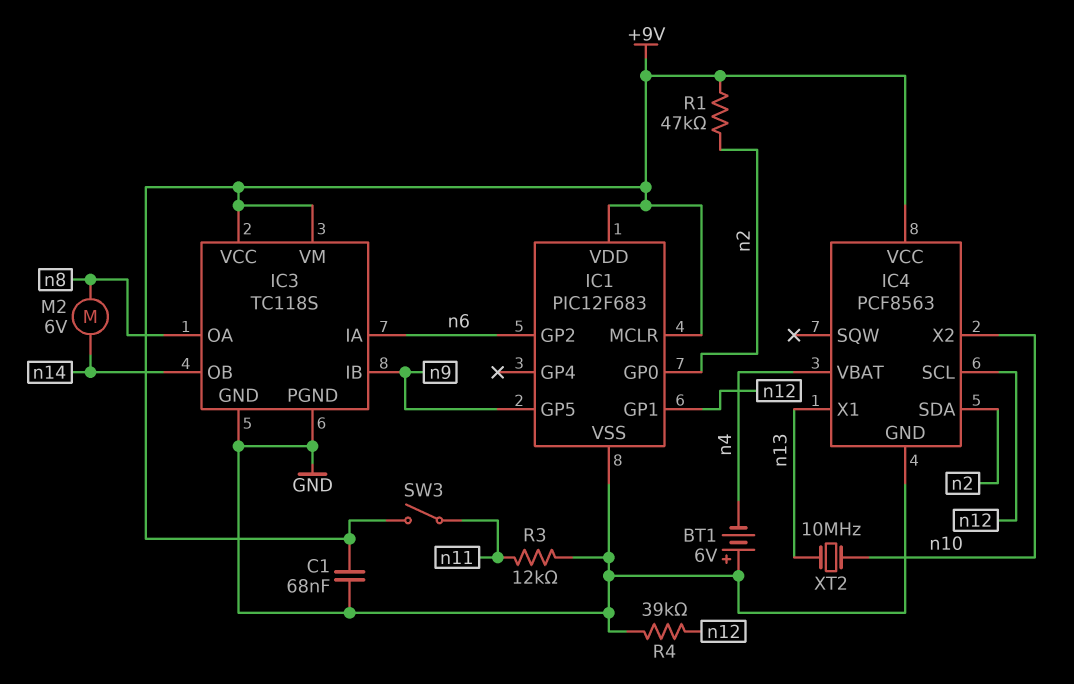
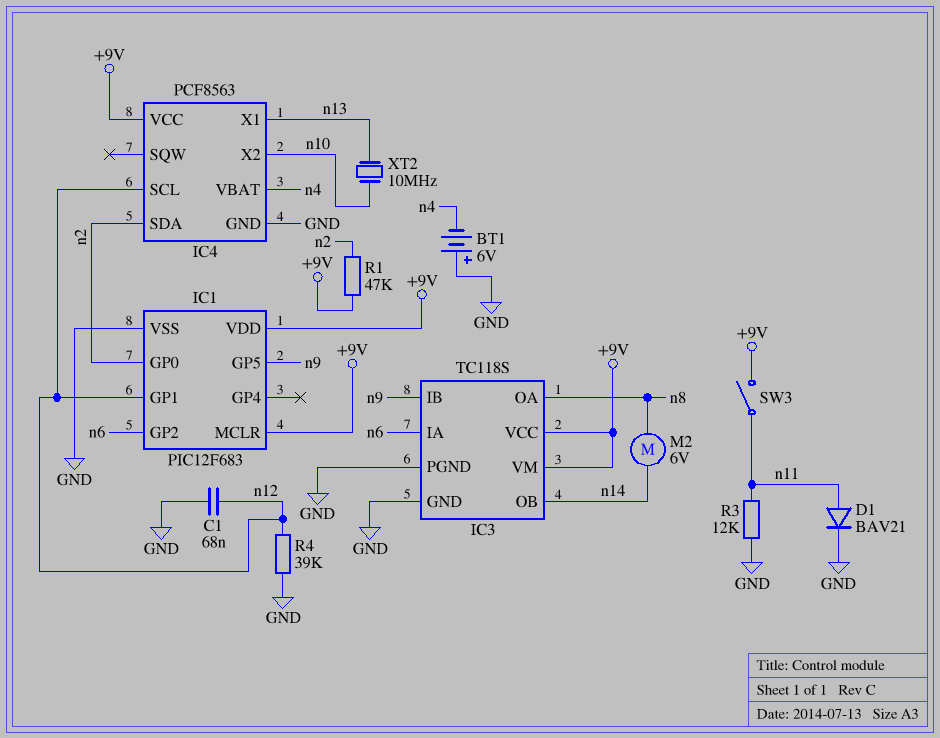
C1: 68nF (+9V, GND) -> 68nF (GND, n12)
D1: none -> diode BAV21 (A n11, K GND)

